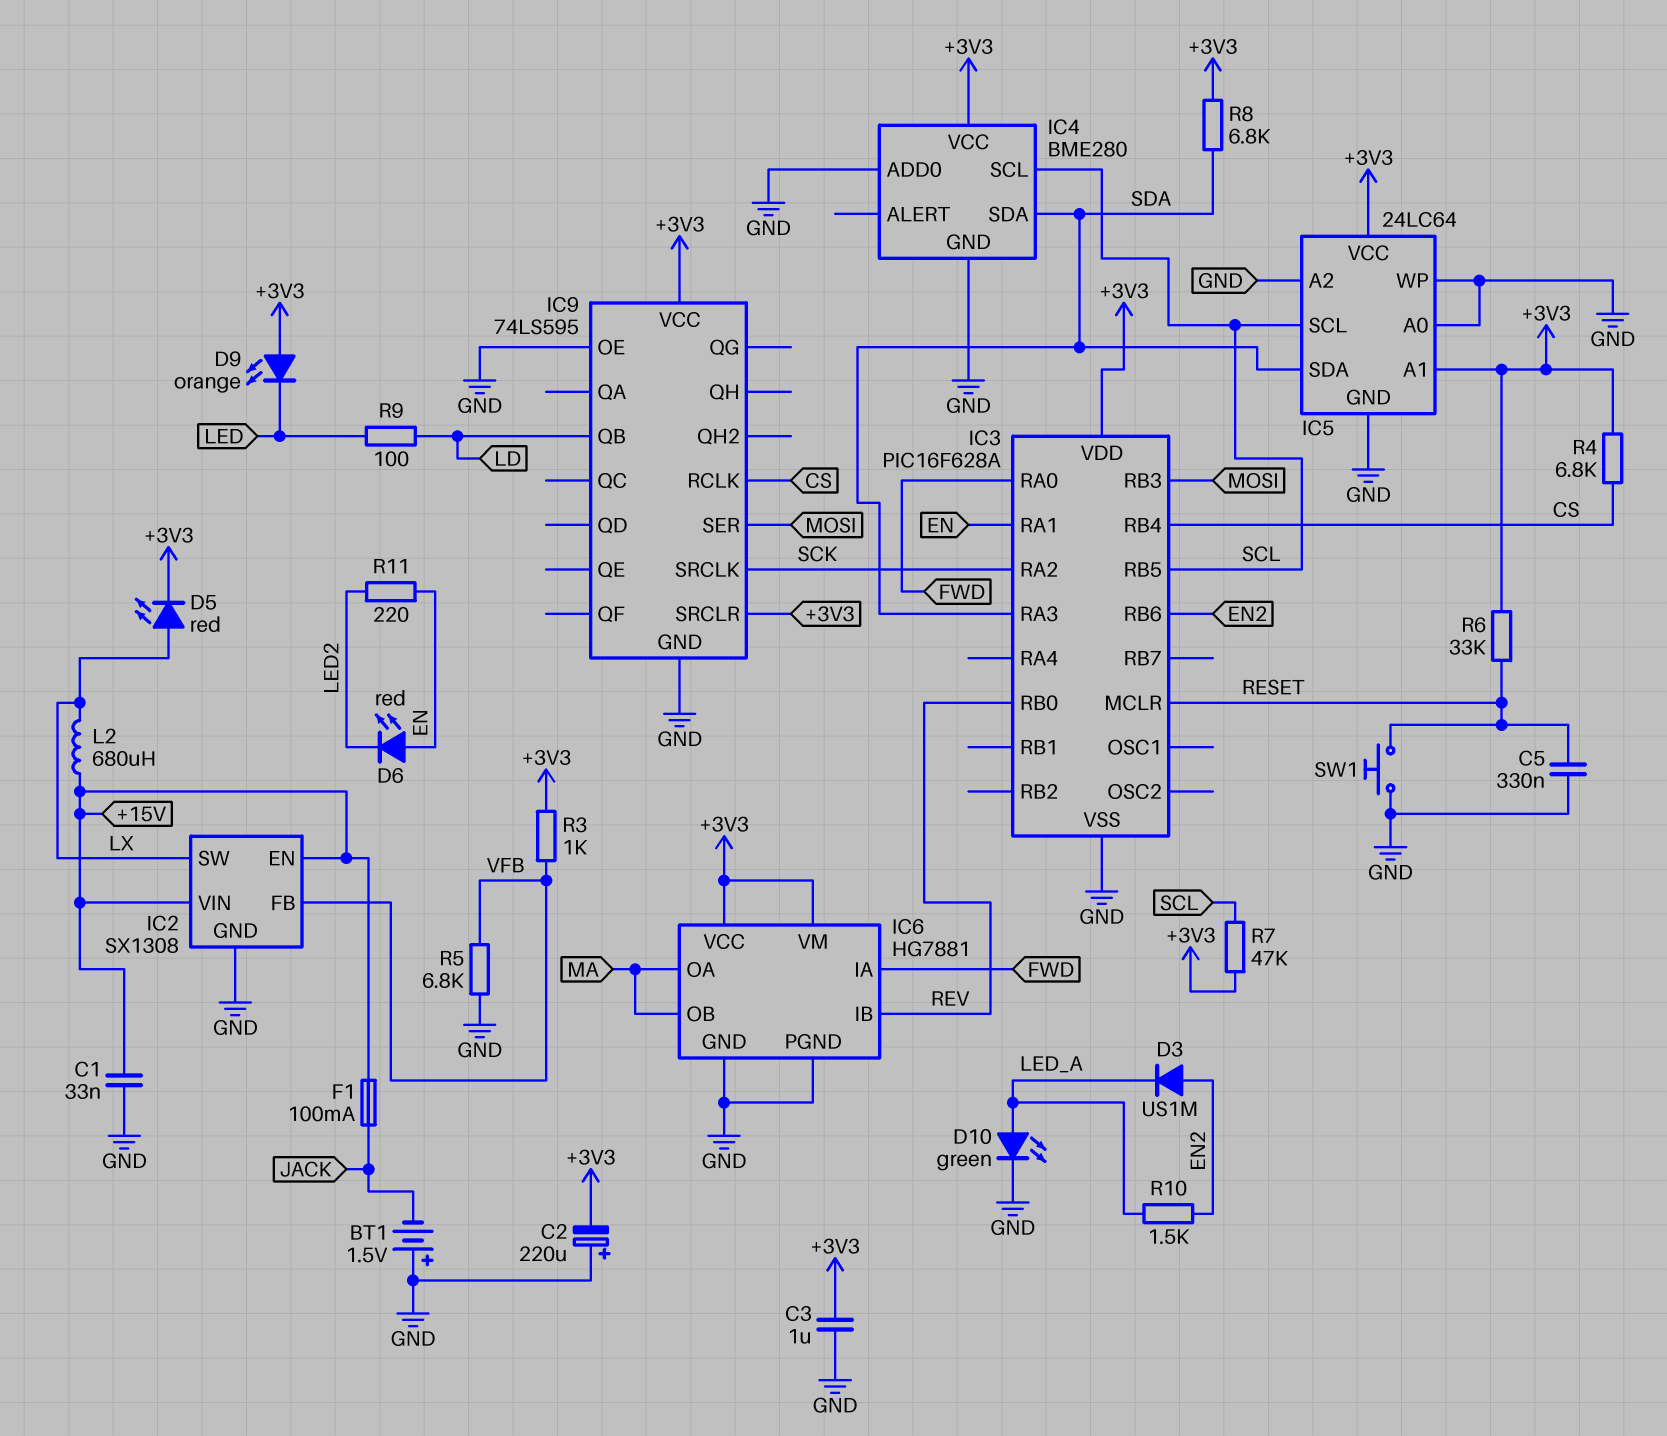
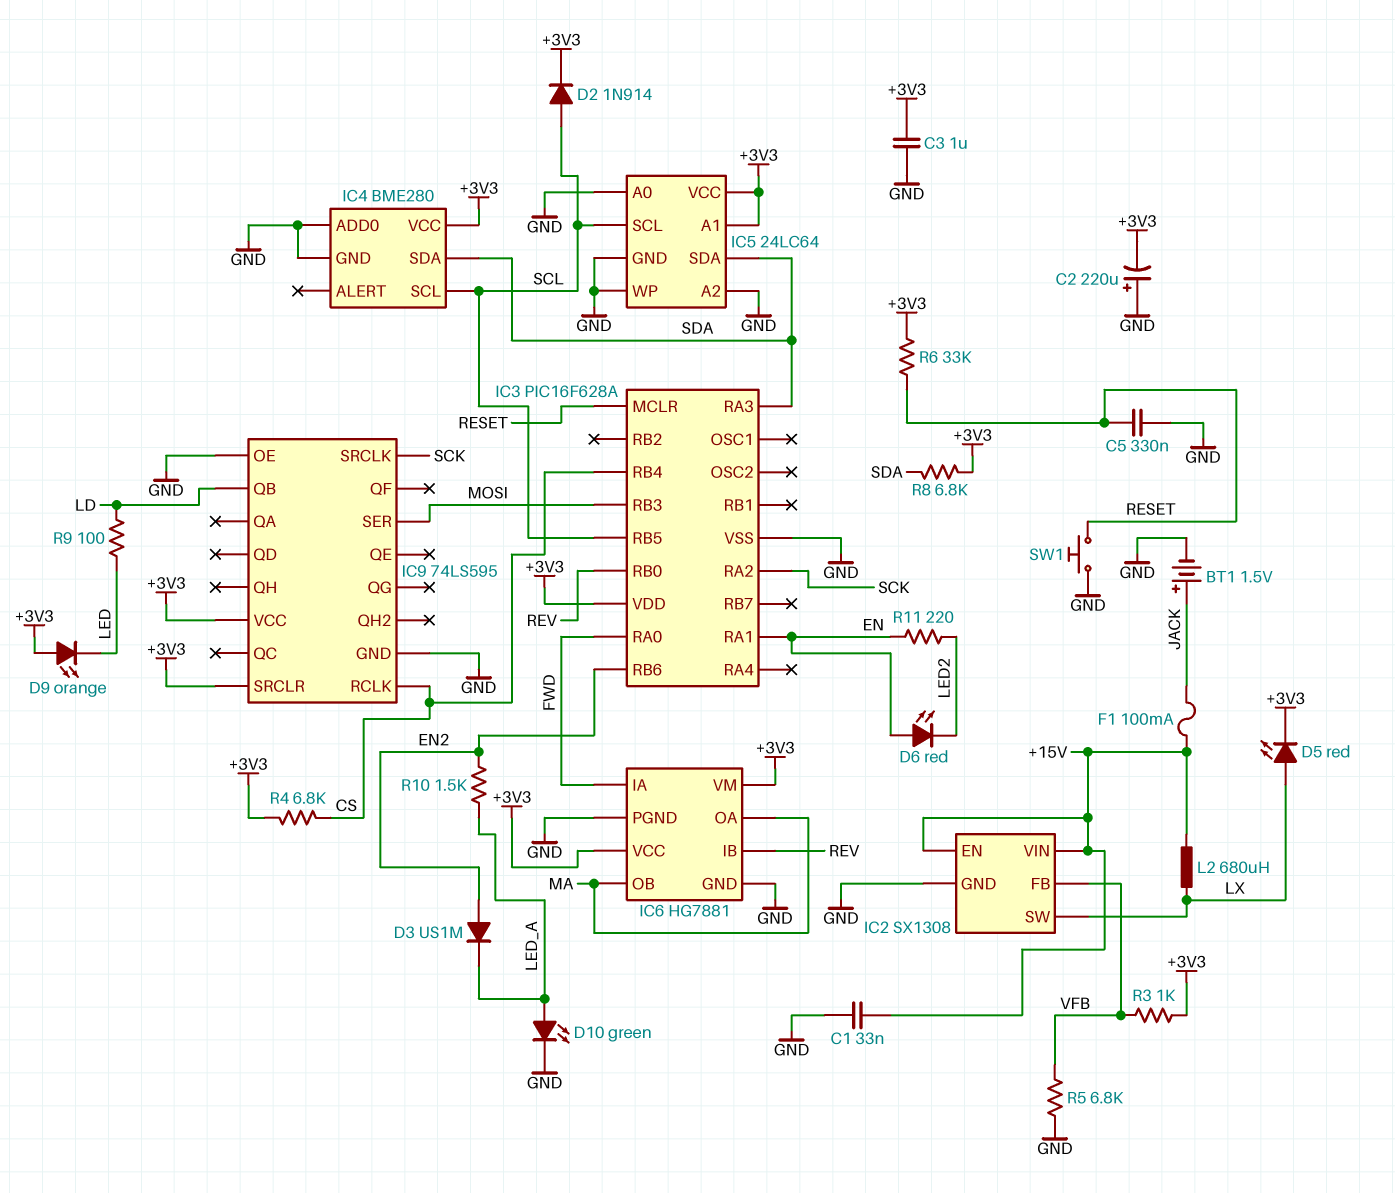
BT1: 1.5V (plus GND, minus JACK) -> 1.5V (plus JACK, minus GND)
D2: none -> diode 1N914 (A SCL, K +3V3)
R7: 47k (+3V3, SCL) -> none

